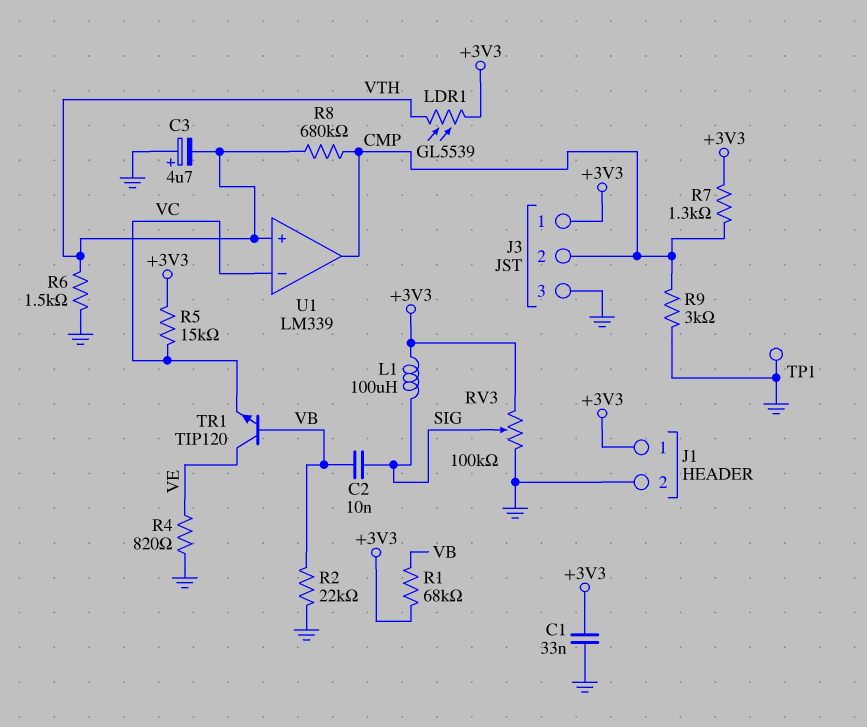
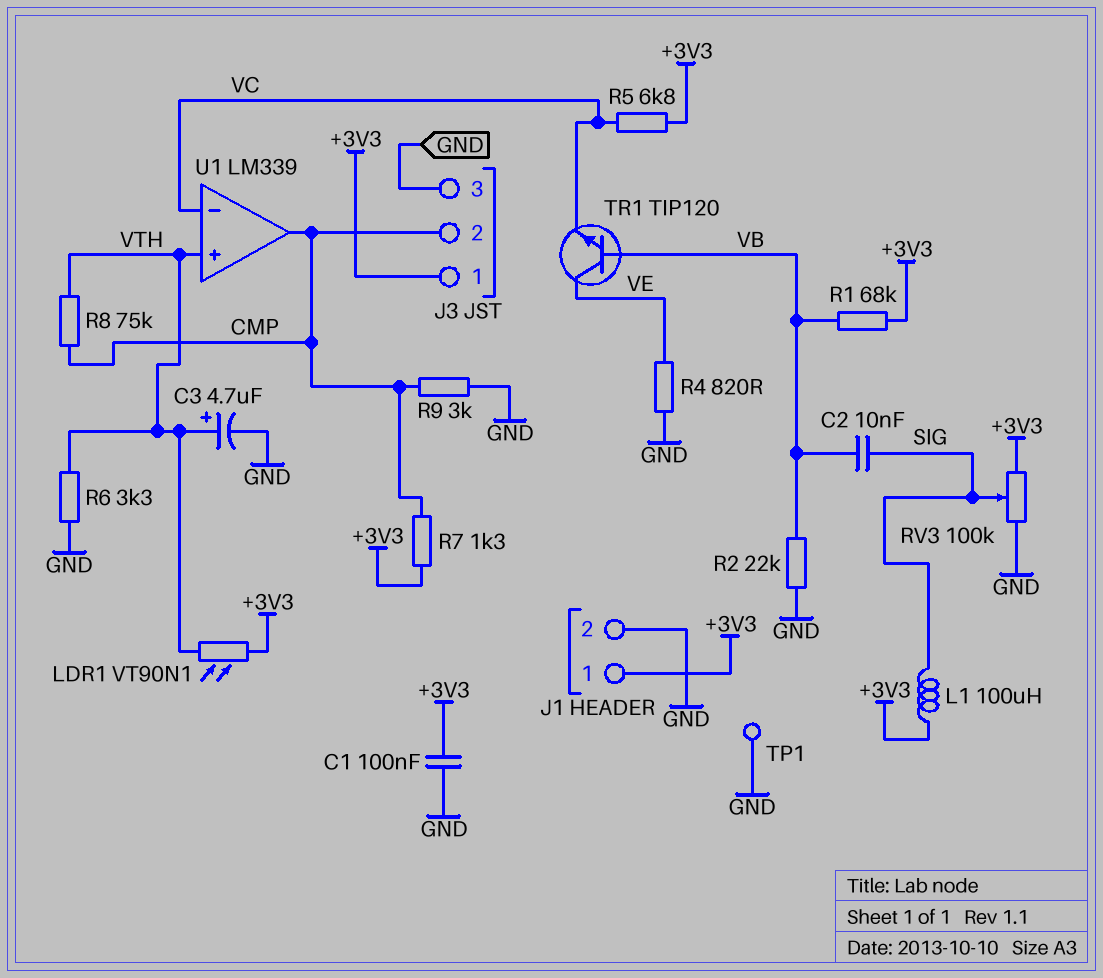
C1: 33nF (+3V3, GND) -> 100nF (+3V3, GND)
C3: 4.7uF (plus GND, minus VTH) -> 4.7uF (plus VTH, minus GND)
LDR1: GL5539 (+3V3, VTH) -> VT90N1 (+3V3, VTH)
R5: 15k (+3V3, VC) -> 6.8k (+3V3, VC)
R6: 1.5k (GND, VTH) -> 3.3k (GND, VTH)
R8: 680k (CMP, VTH) -> 75k (CMP, VTH)

